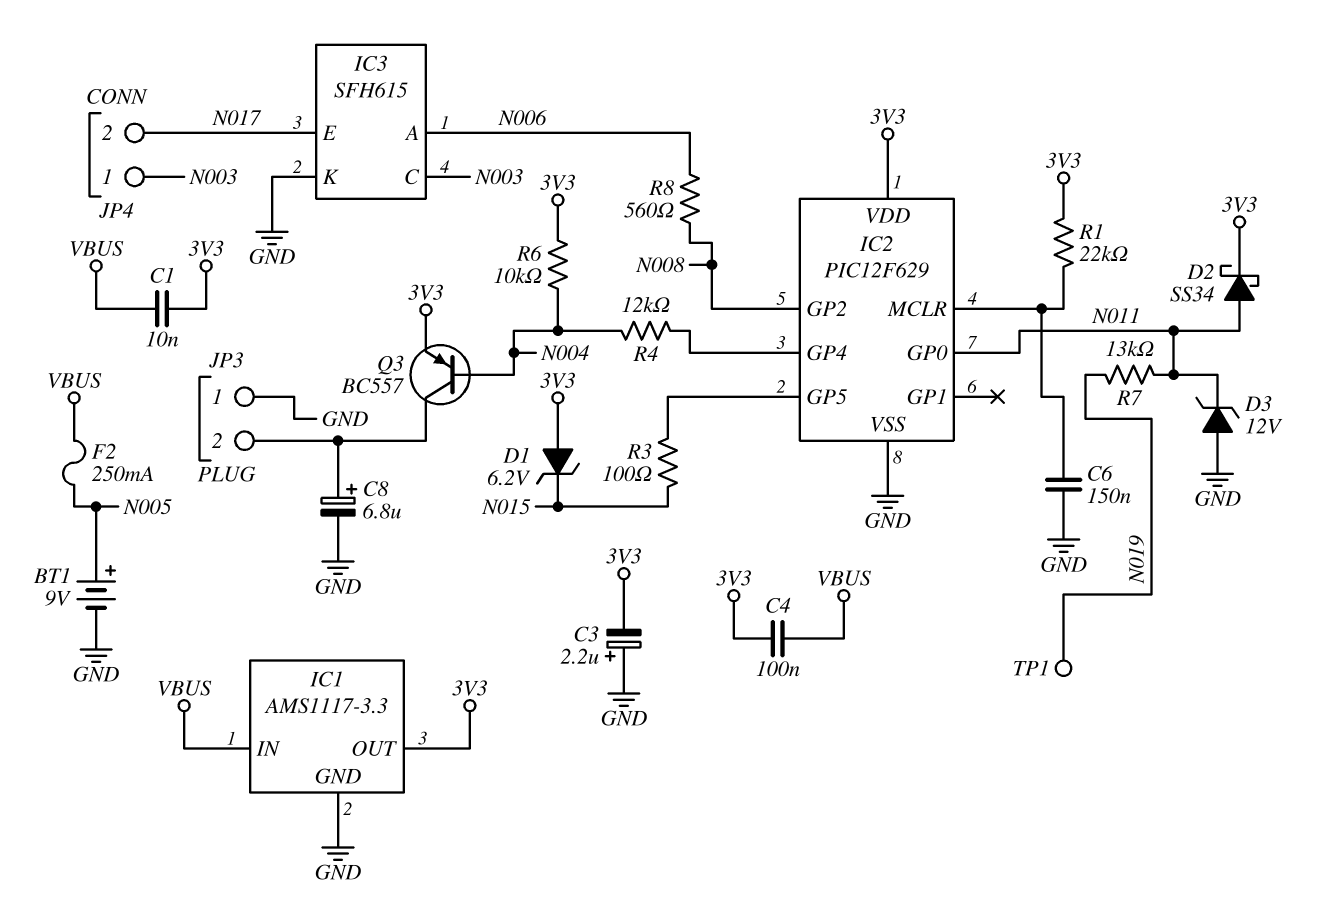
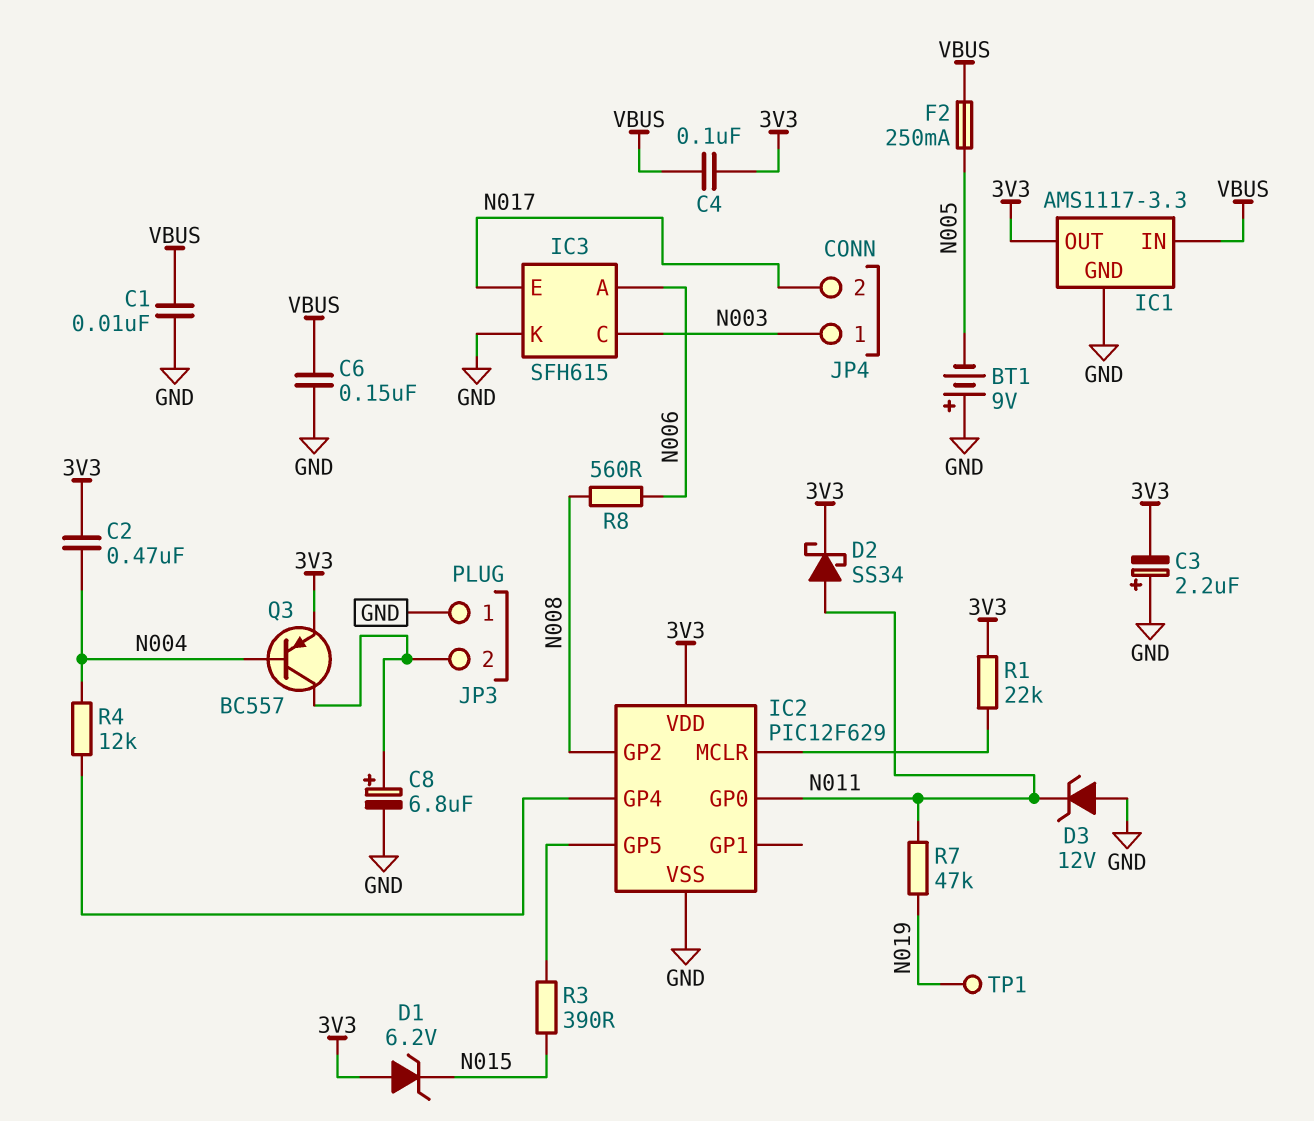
BT1: 9V (plus N005, minus GND) -> 9V (plus GND, minus N005)
C1: 10nF (3V3, VBUS) -> 10nF (GND, VBUS)
C2: none -> 470nF (3V3, N004)
C6: 150nF (GND, IC2/MCLR) -> 150nF (GND, VBUS)
R3: 100 (IC2/GP5, N015) -> 390 (IC2/GP5, N015)
R6: 10k (3V3, N004) -> none
R7: 13k (N011, N019) -> 47k (N011, N019)

